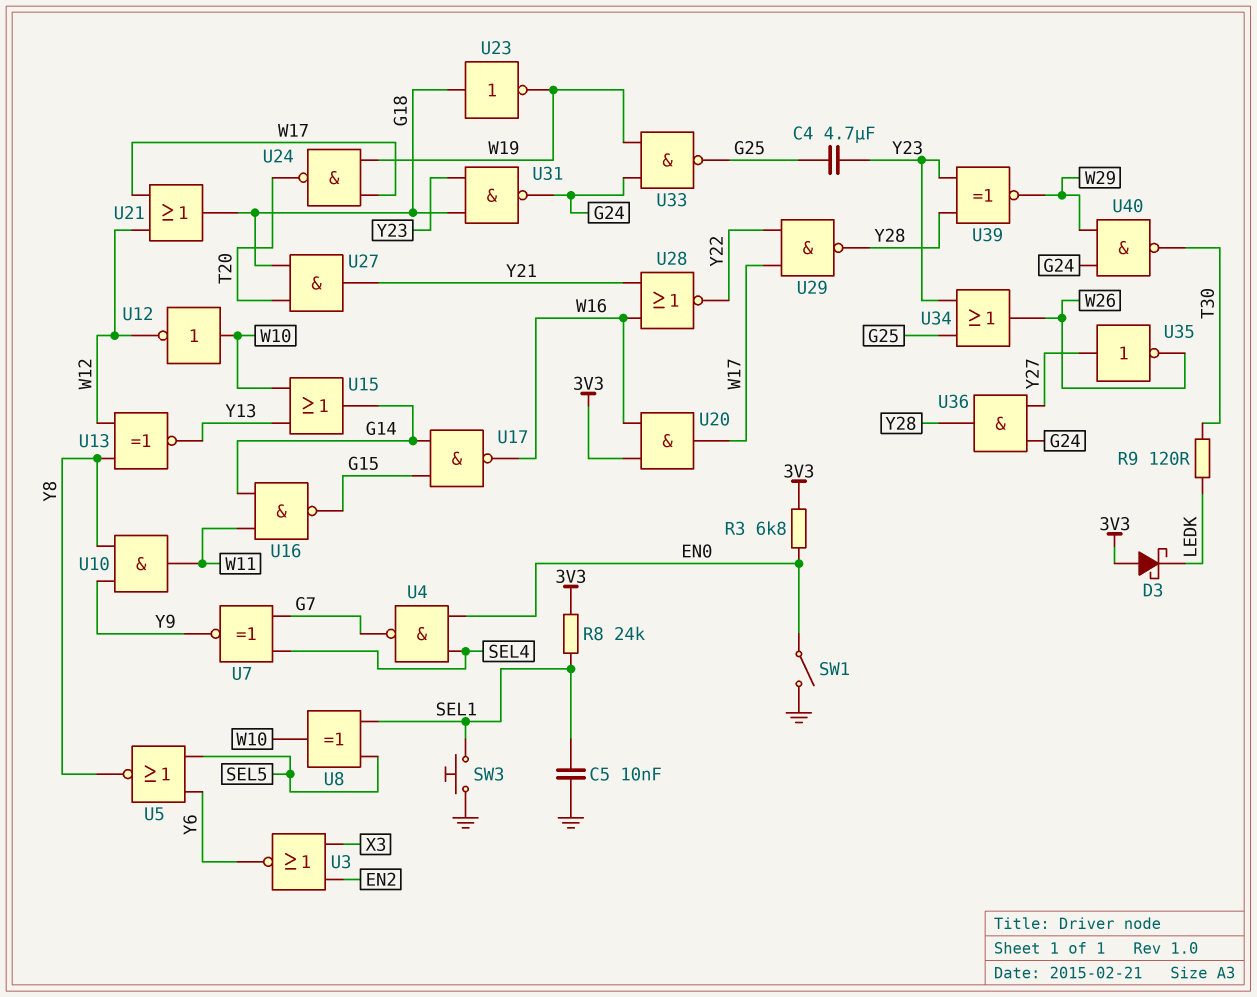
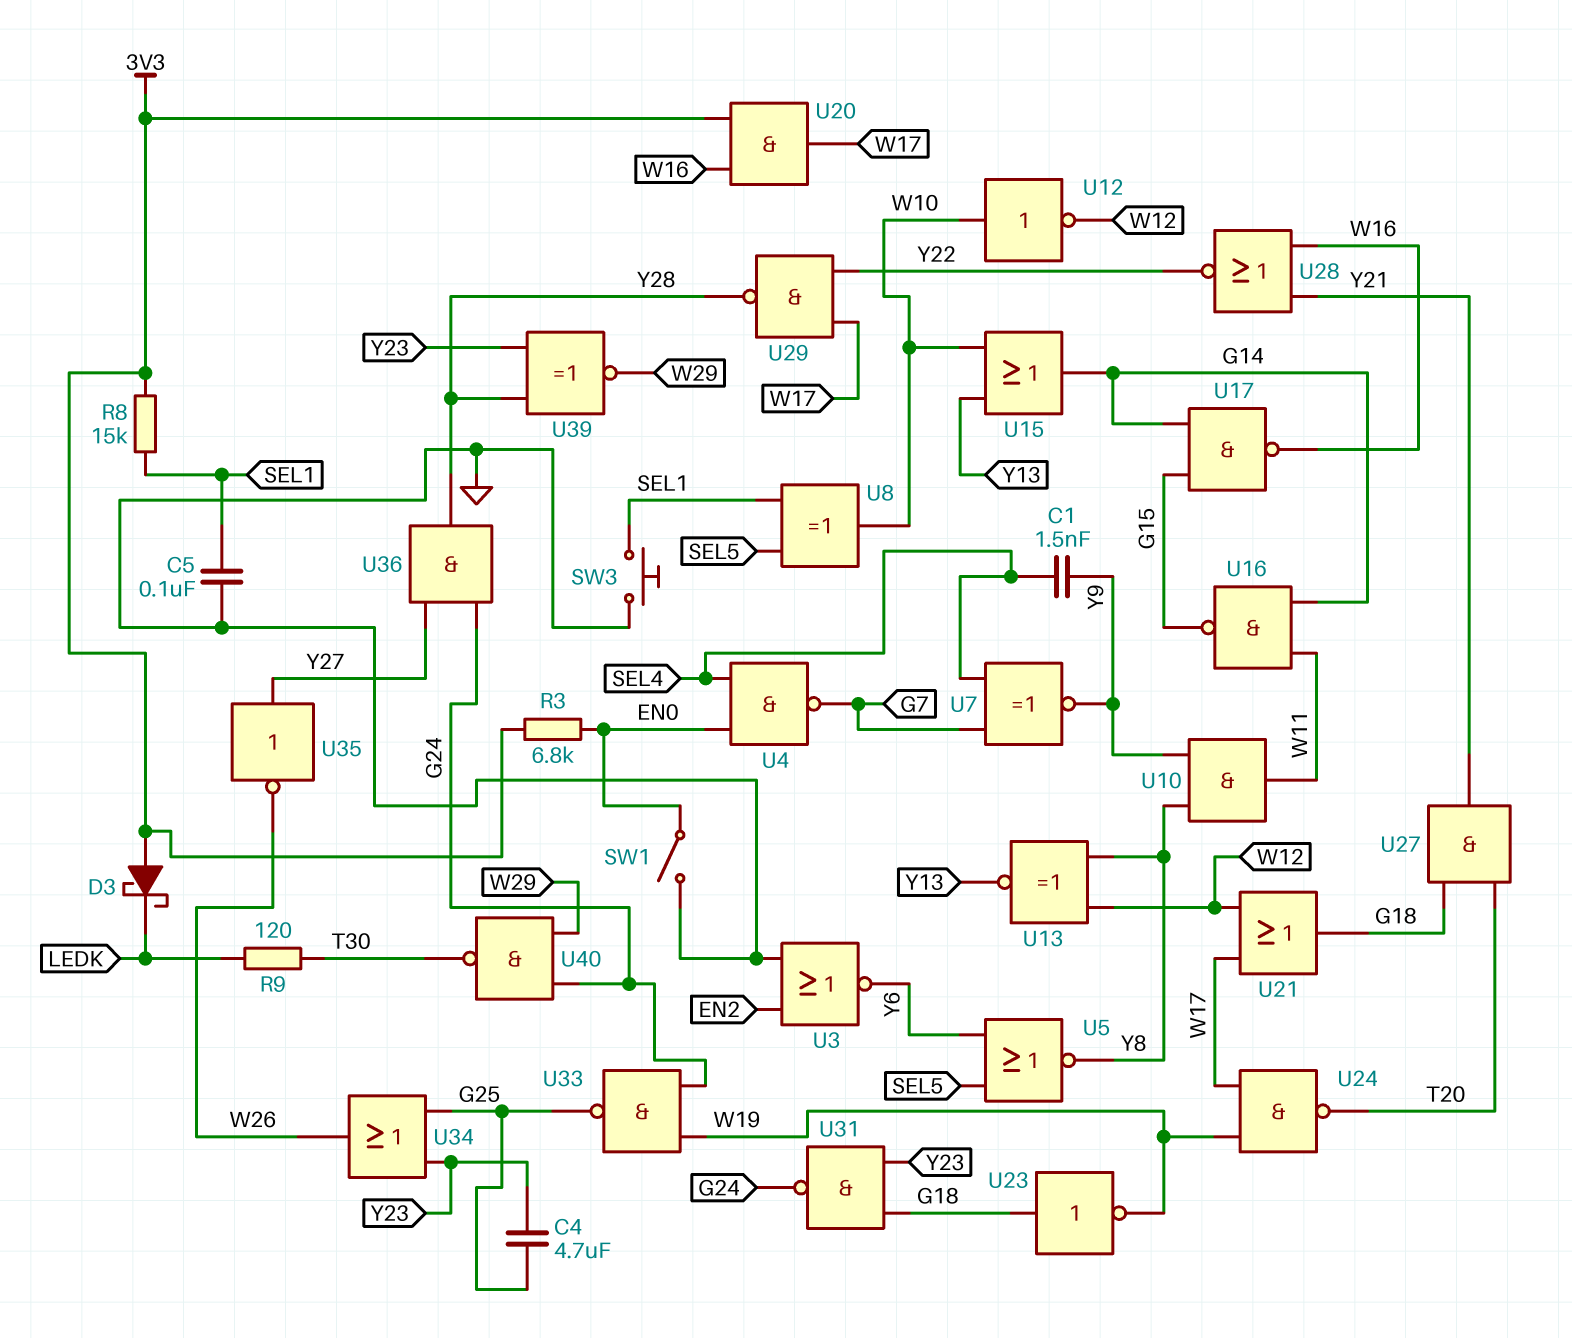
C1: none -> 1.5nF (SEL4, Y9)
C5: 10nF (GND, SEL1) -> 100nF (GND, SEL1)
R8: 24k (3V3, SEL1) -> 15k (3V3, SEL1)
U3: NOR (in EN2, in X3, out Y6) -> NOR (in EN2, in GND, out Y6)

